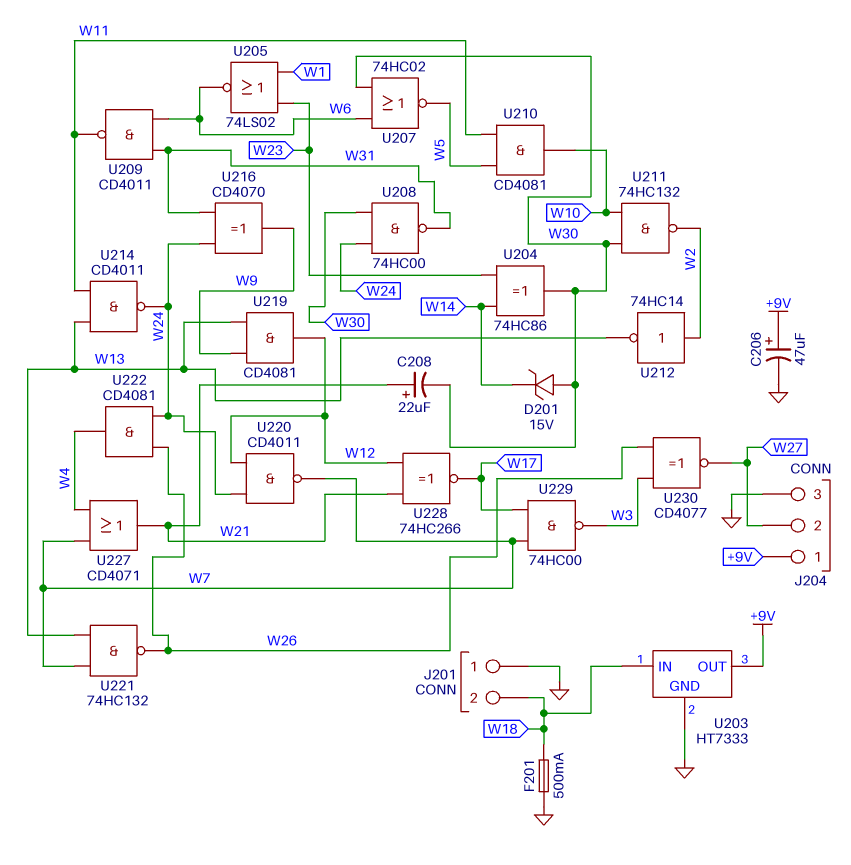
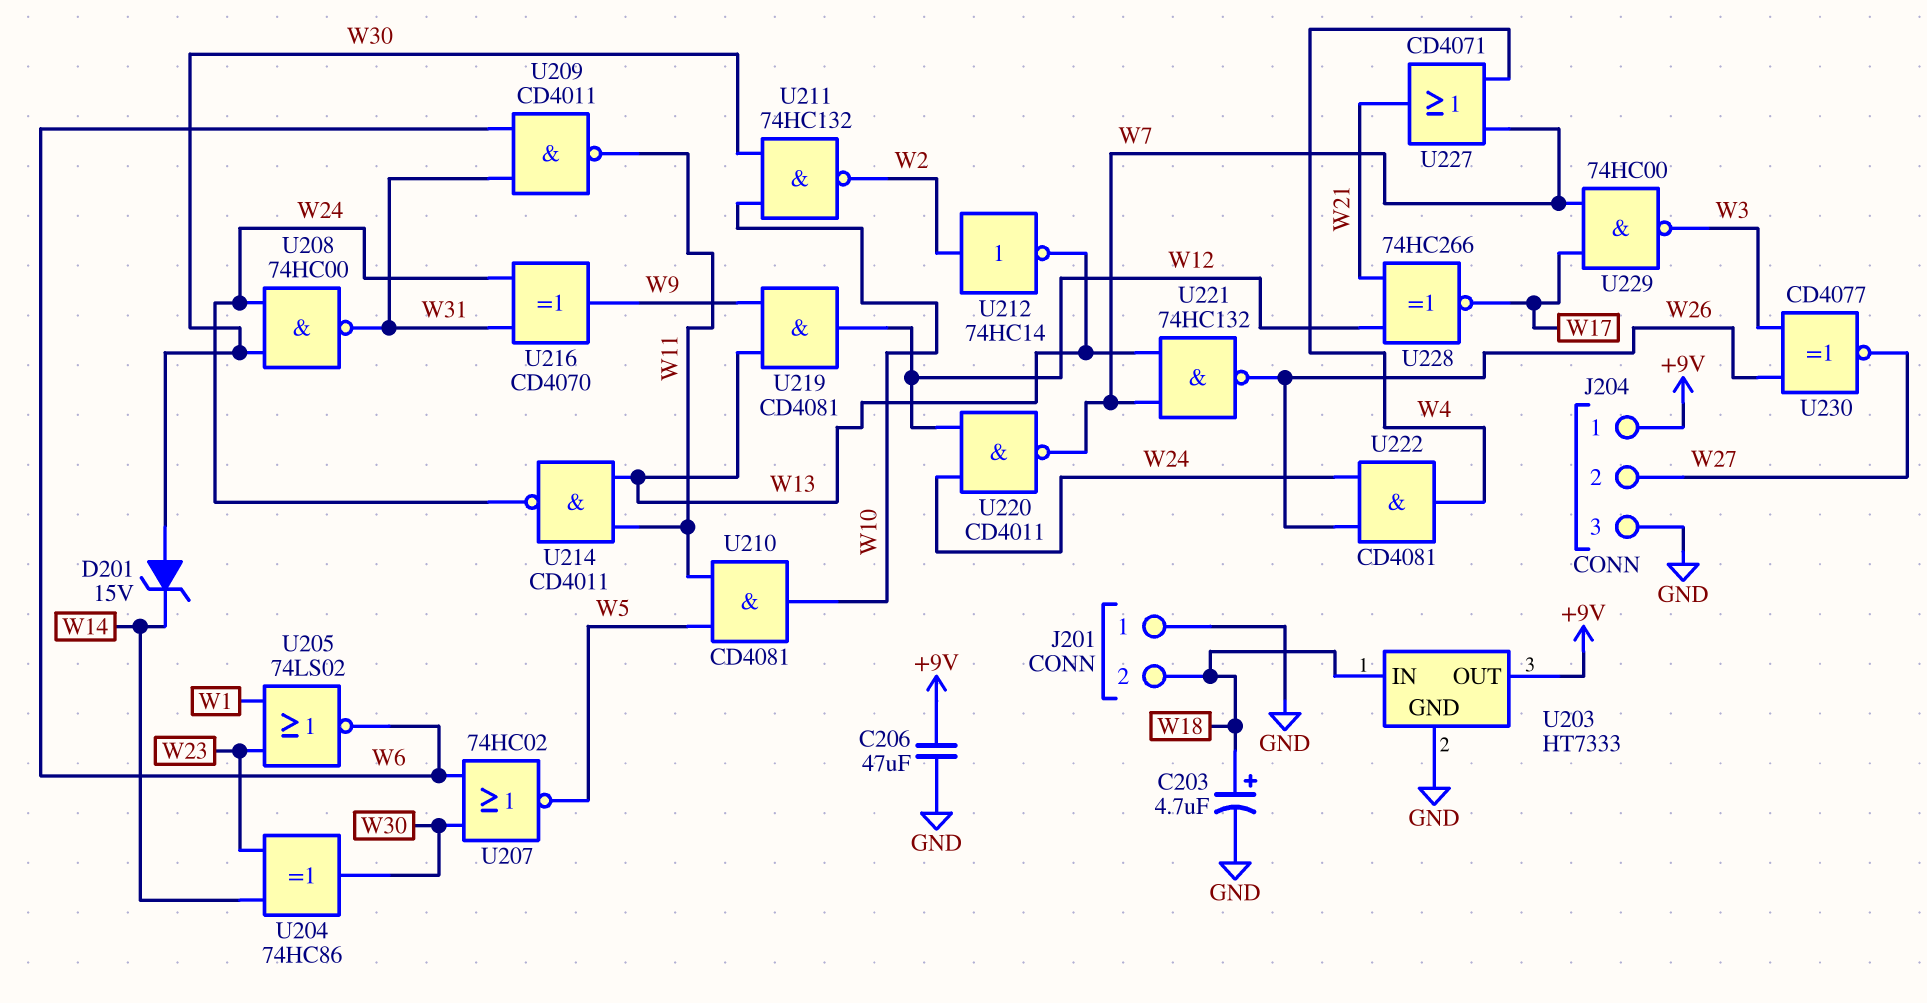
C203: none -> 4.7uF (plus W18, minus GND)
C206: 47uF (plus +9V, minus GND) -> 47uF (+9V, GND)
C208: 22uF (plus W21, minus W30) -> none
F201: 500mA (GND, W18) -> none

